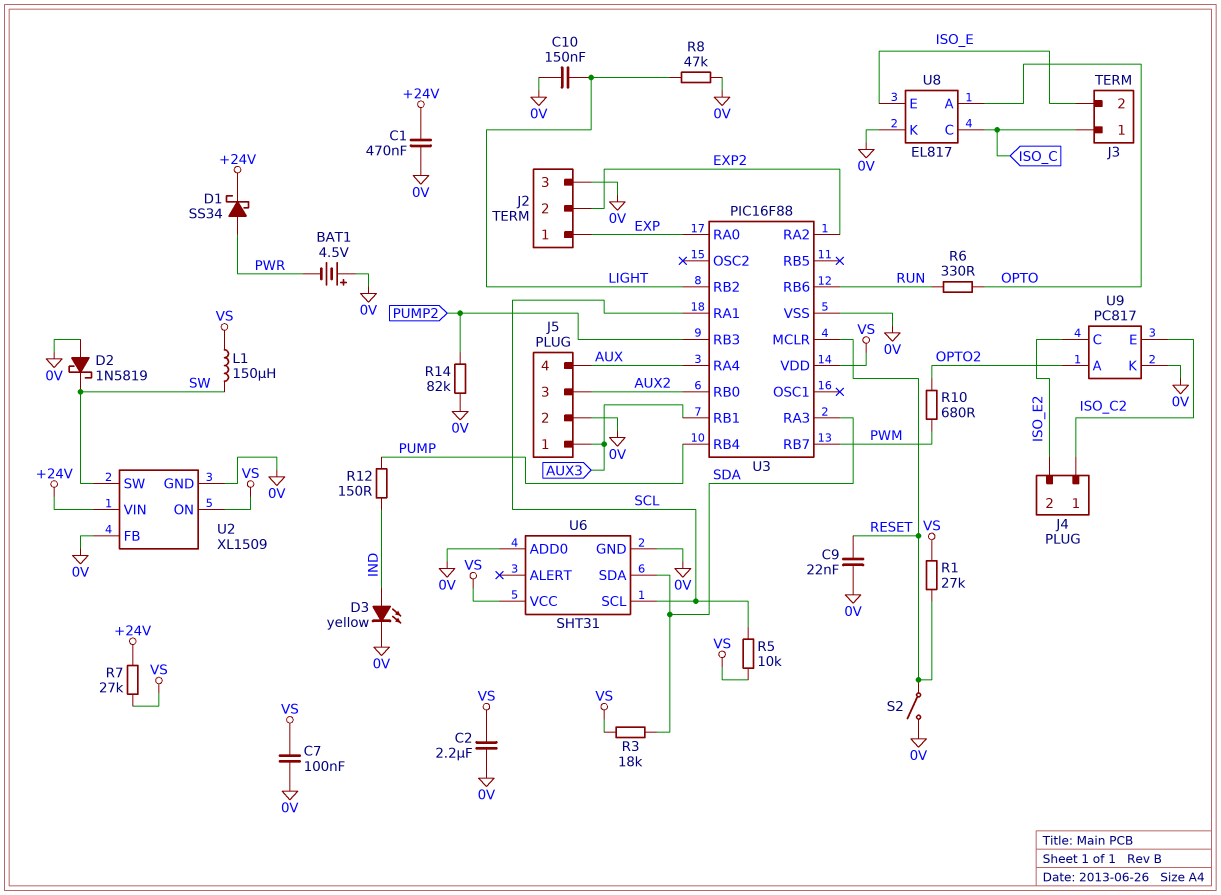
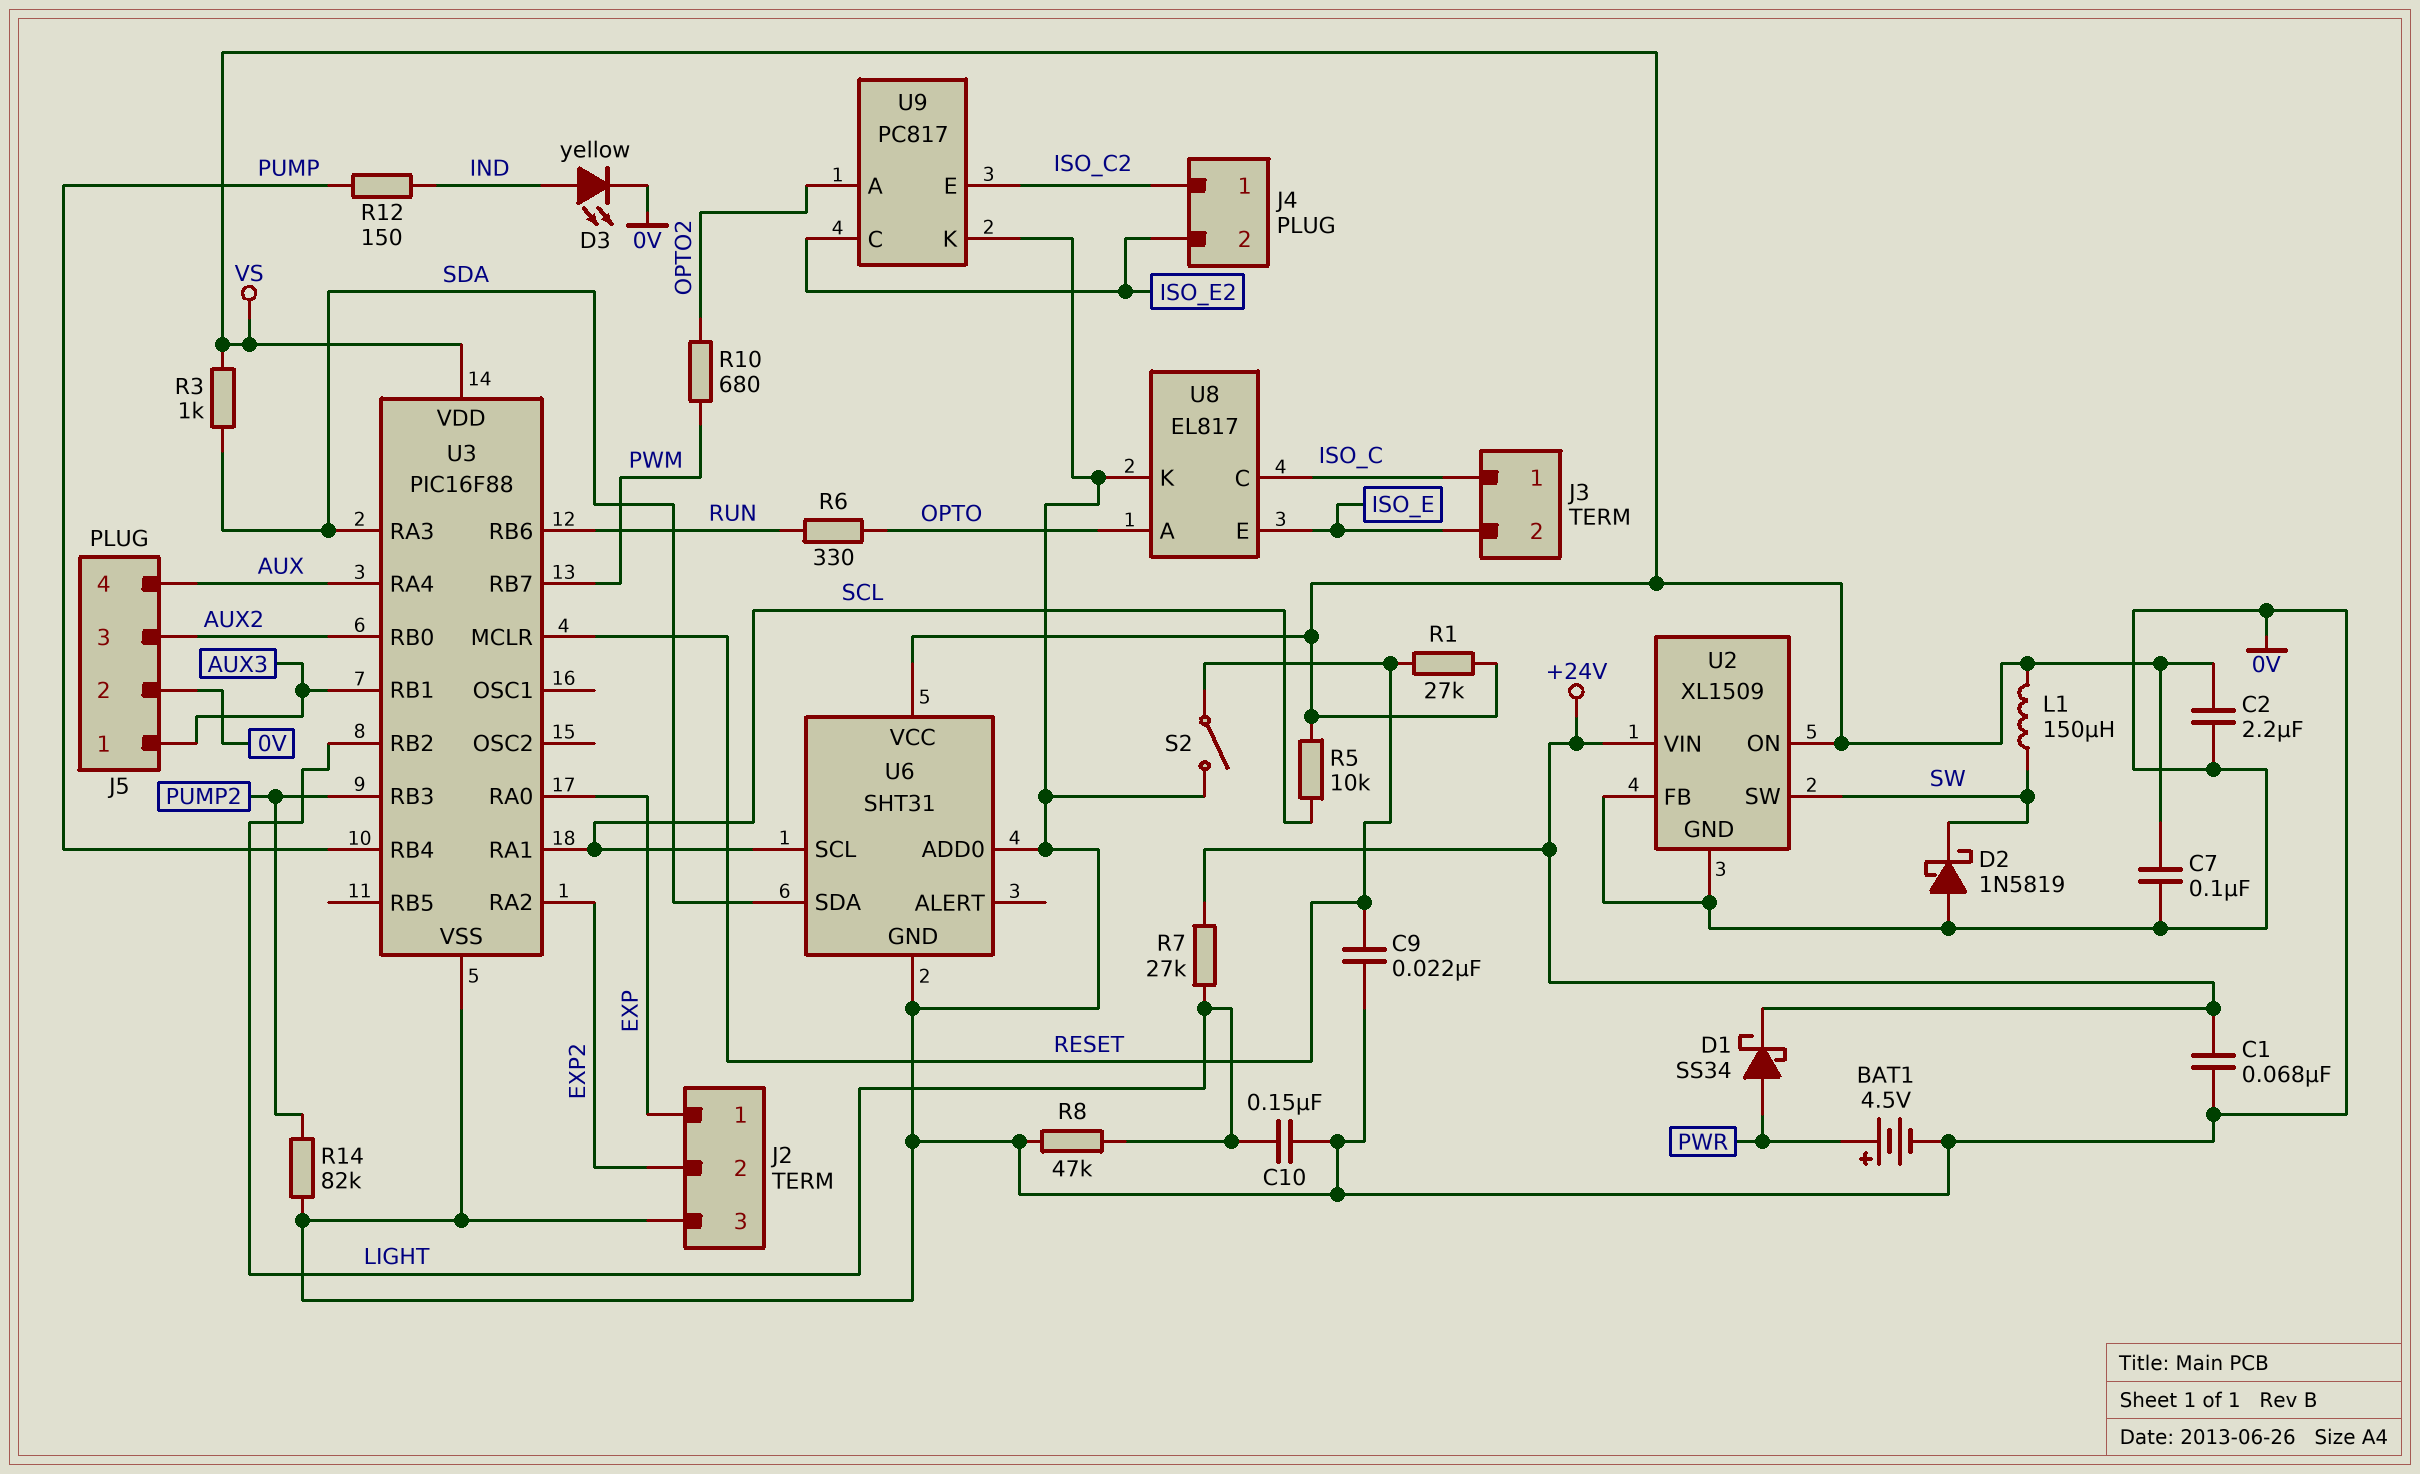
BAT1: 4.5V (plus 0V, minus PWR) -> 4.5V (plus PWR, minus 0V)
C1: 470nF (+24V, 0V) -> 68nF (+24V, 0V)
R3: 18k (SDA, VS) -> 1k (SDA, VS)
R7: 27k (+24V, VS) -> 27k (+24V, LIGHT)

